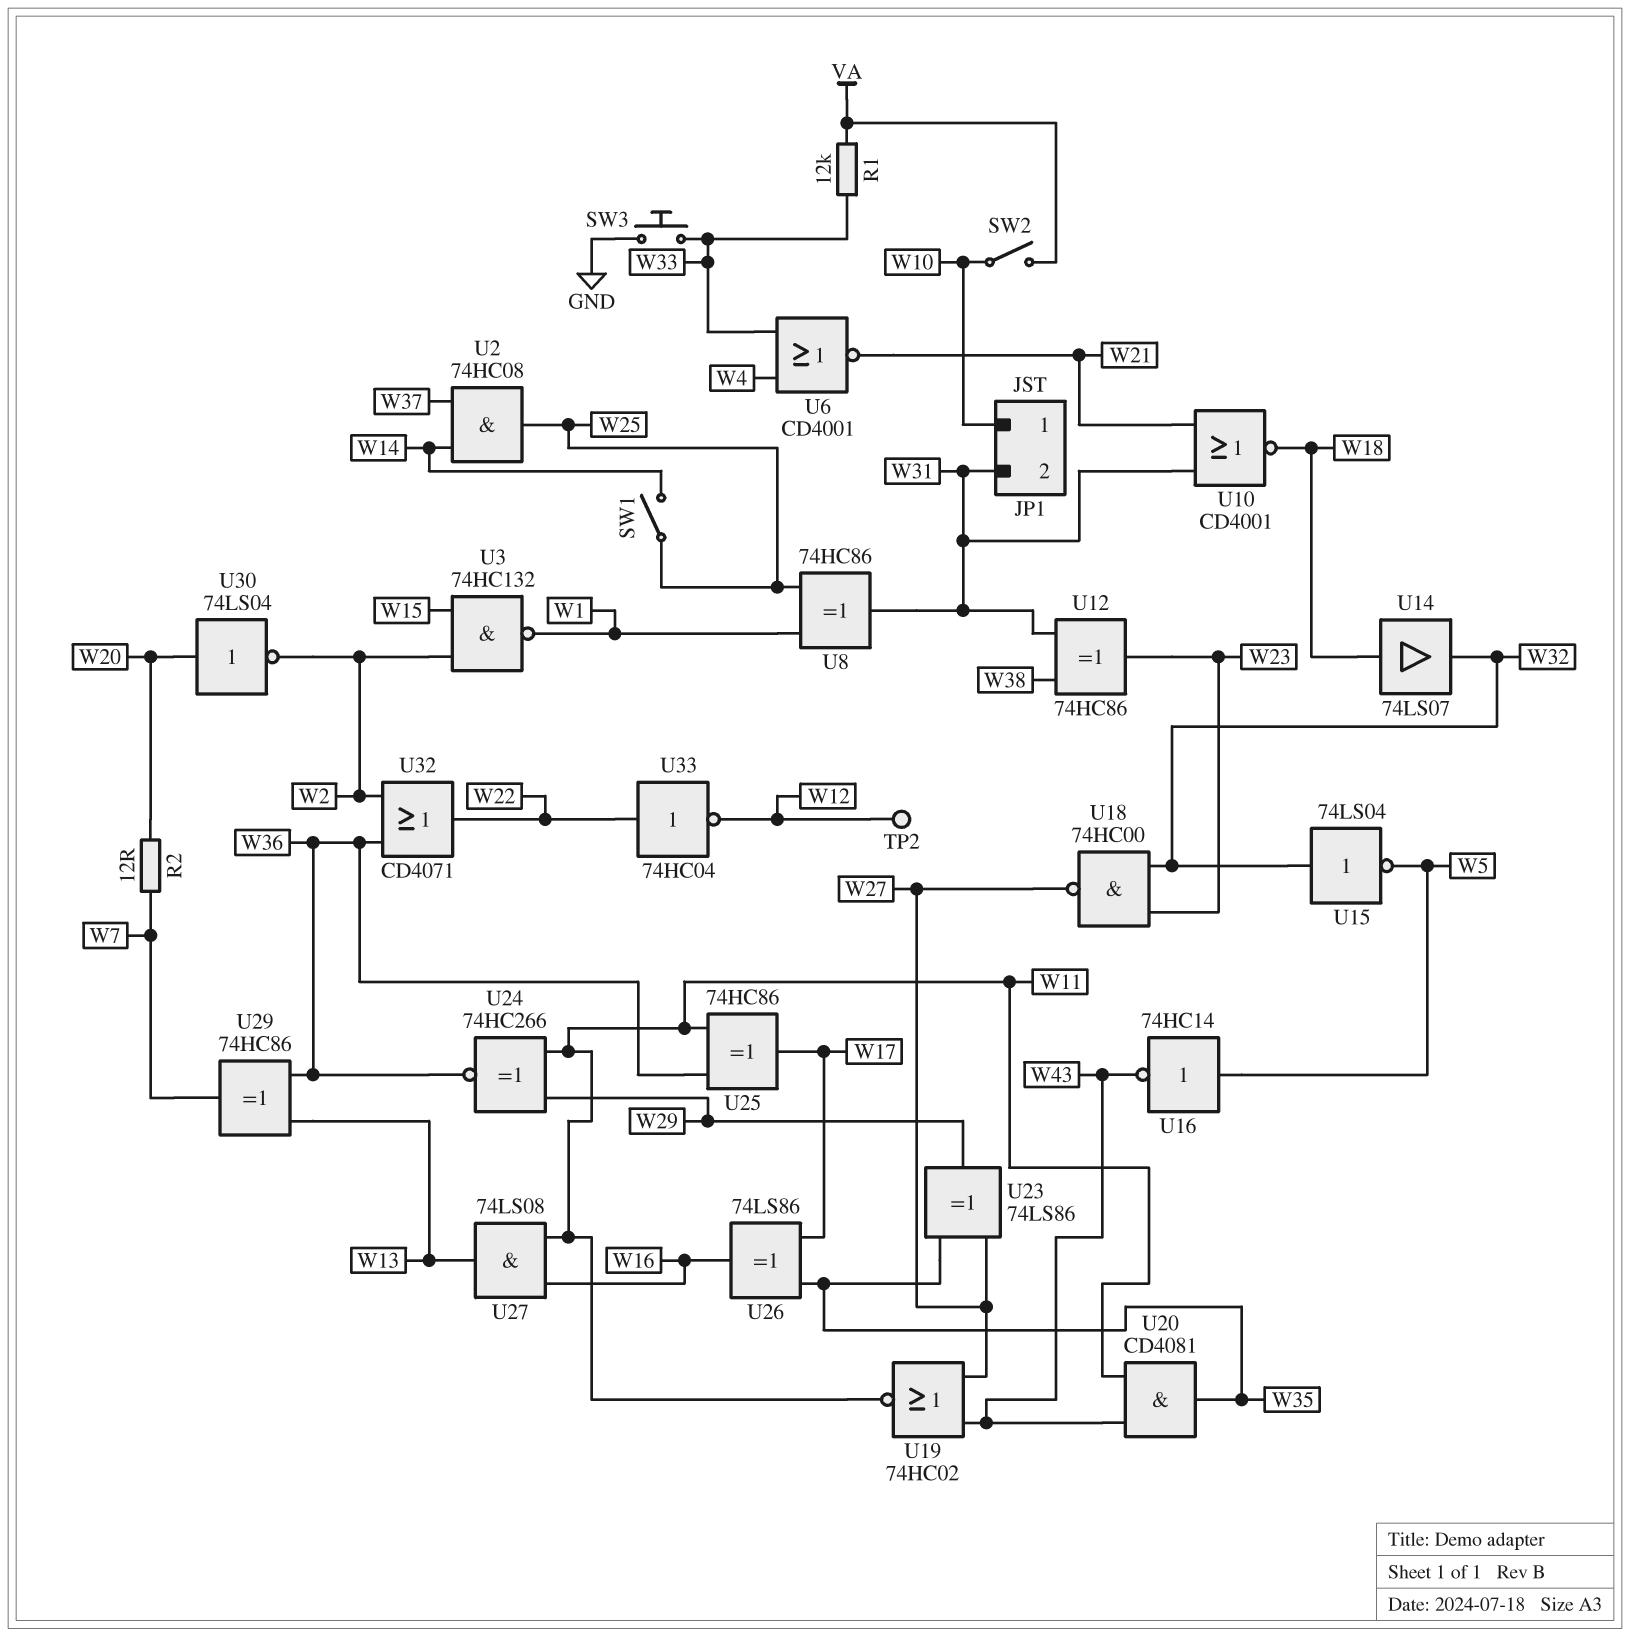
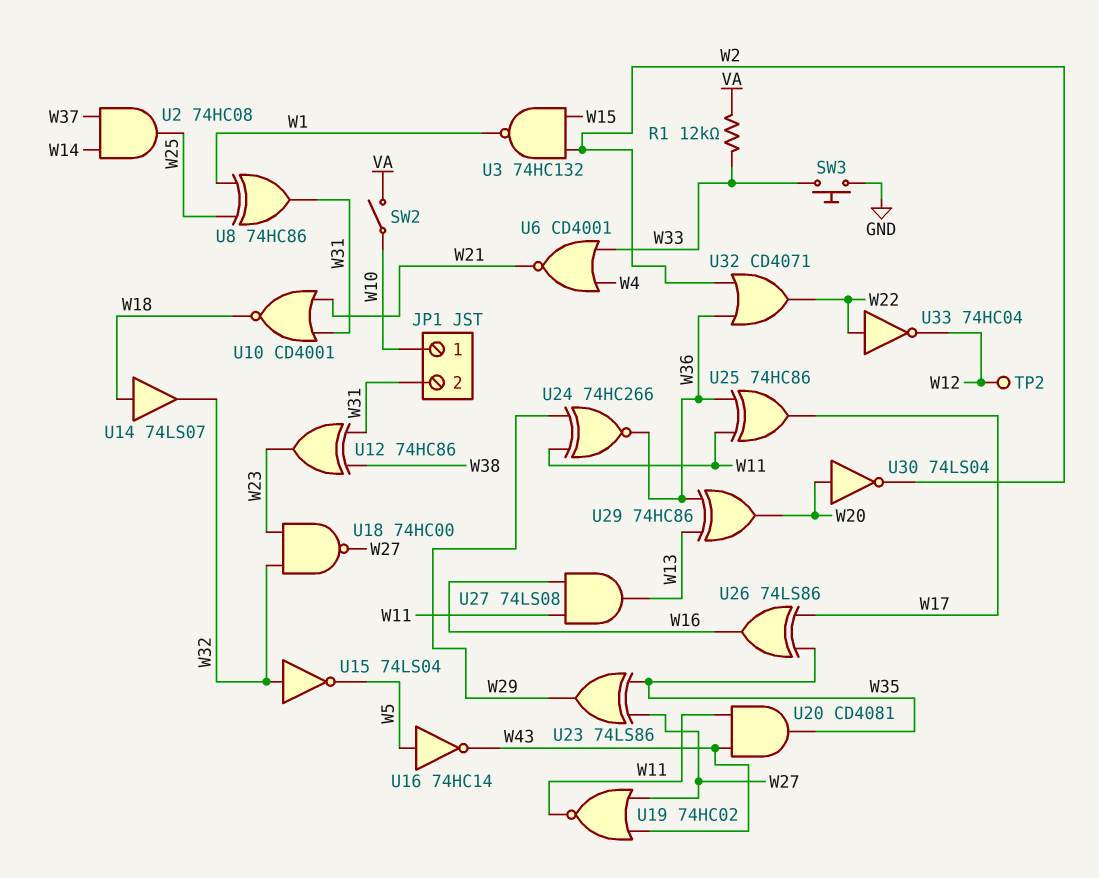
R2: 12 (W7, W20) -> none
SW1: switch (W14, W25) -> none
U29: XOR 74HC86 (in W13, in W36, out W7) -> XOR 74HC86 (in W13, in W36, out W20)

